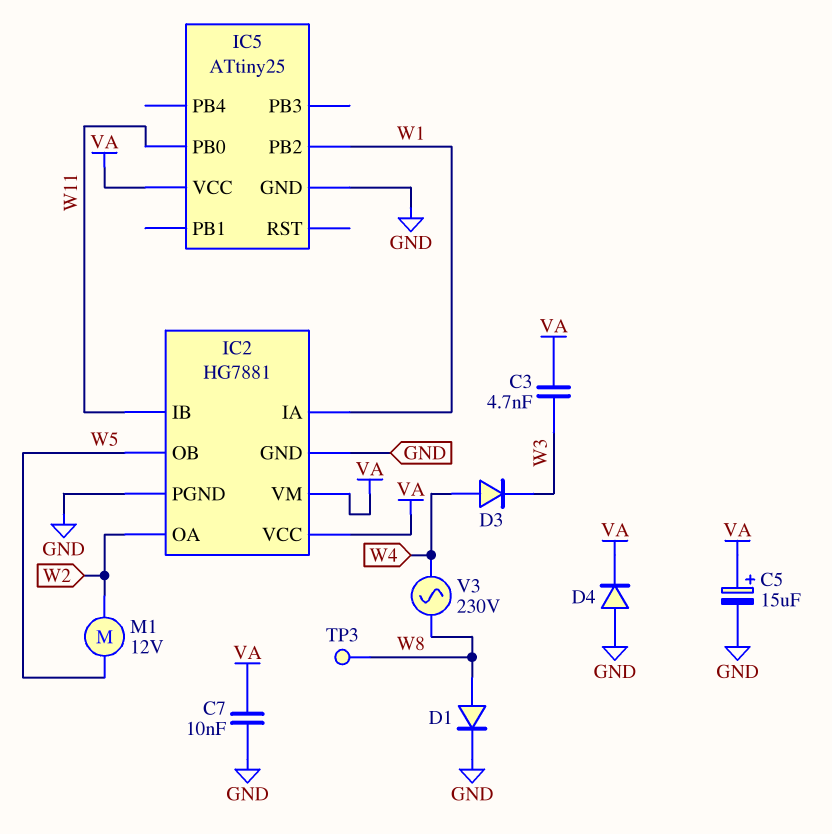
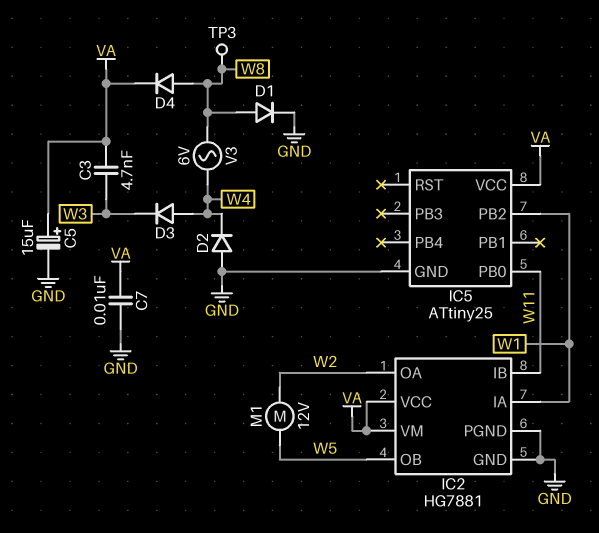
D2: none -> diode (A GND, K W4)
D4: diode (A GND, K VA) -> diode (A W8, K VA)
V3: AC 230V (W4, W8) -> AC 6V (W4, W8)

